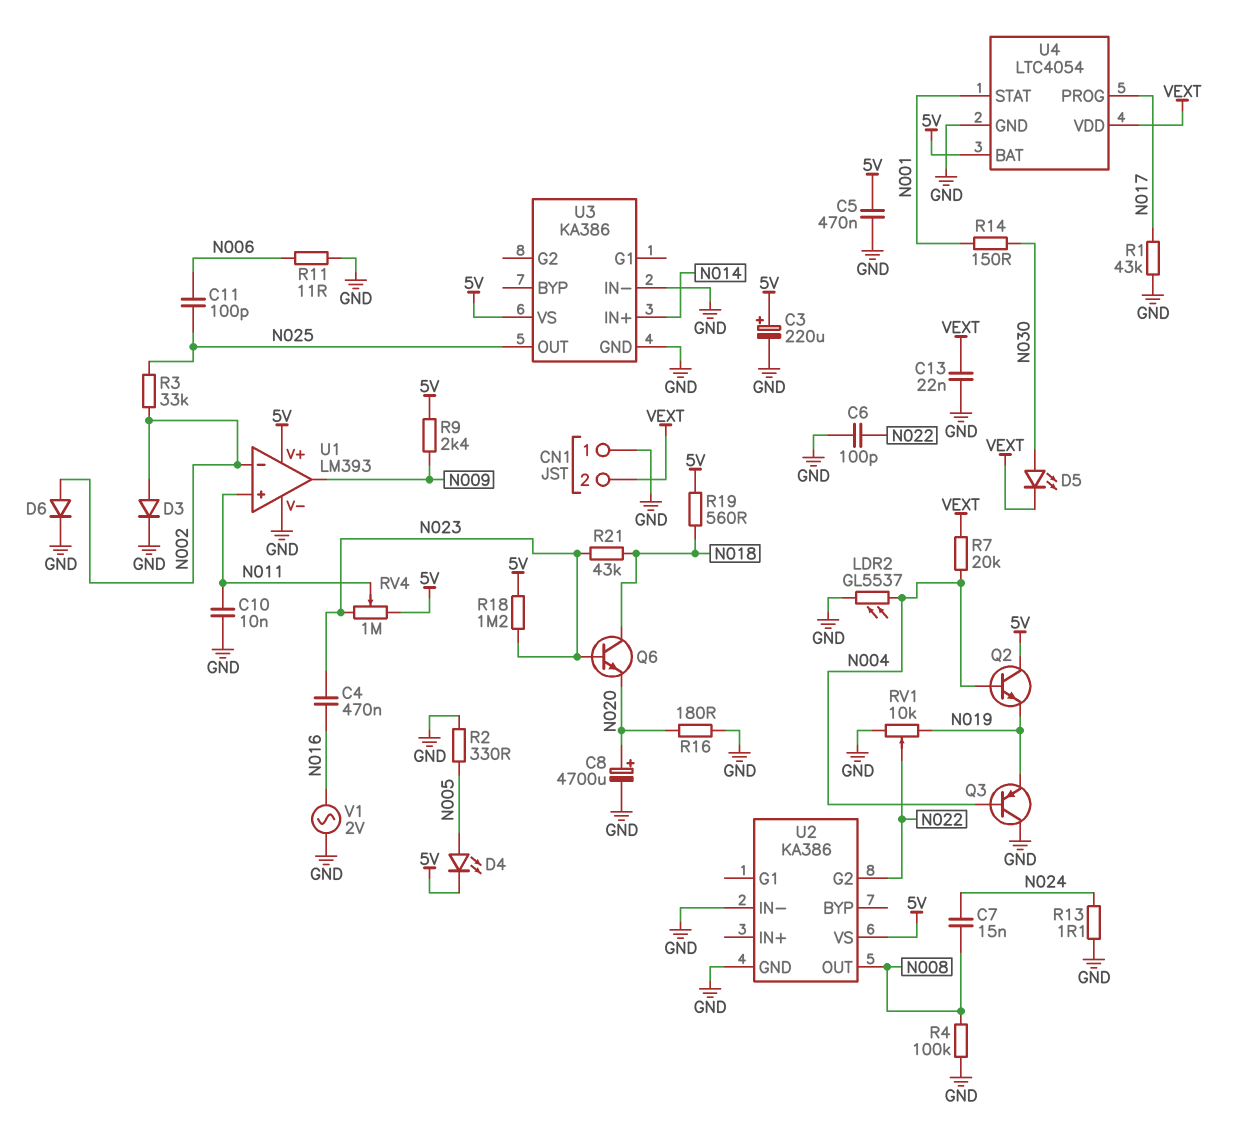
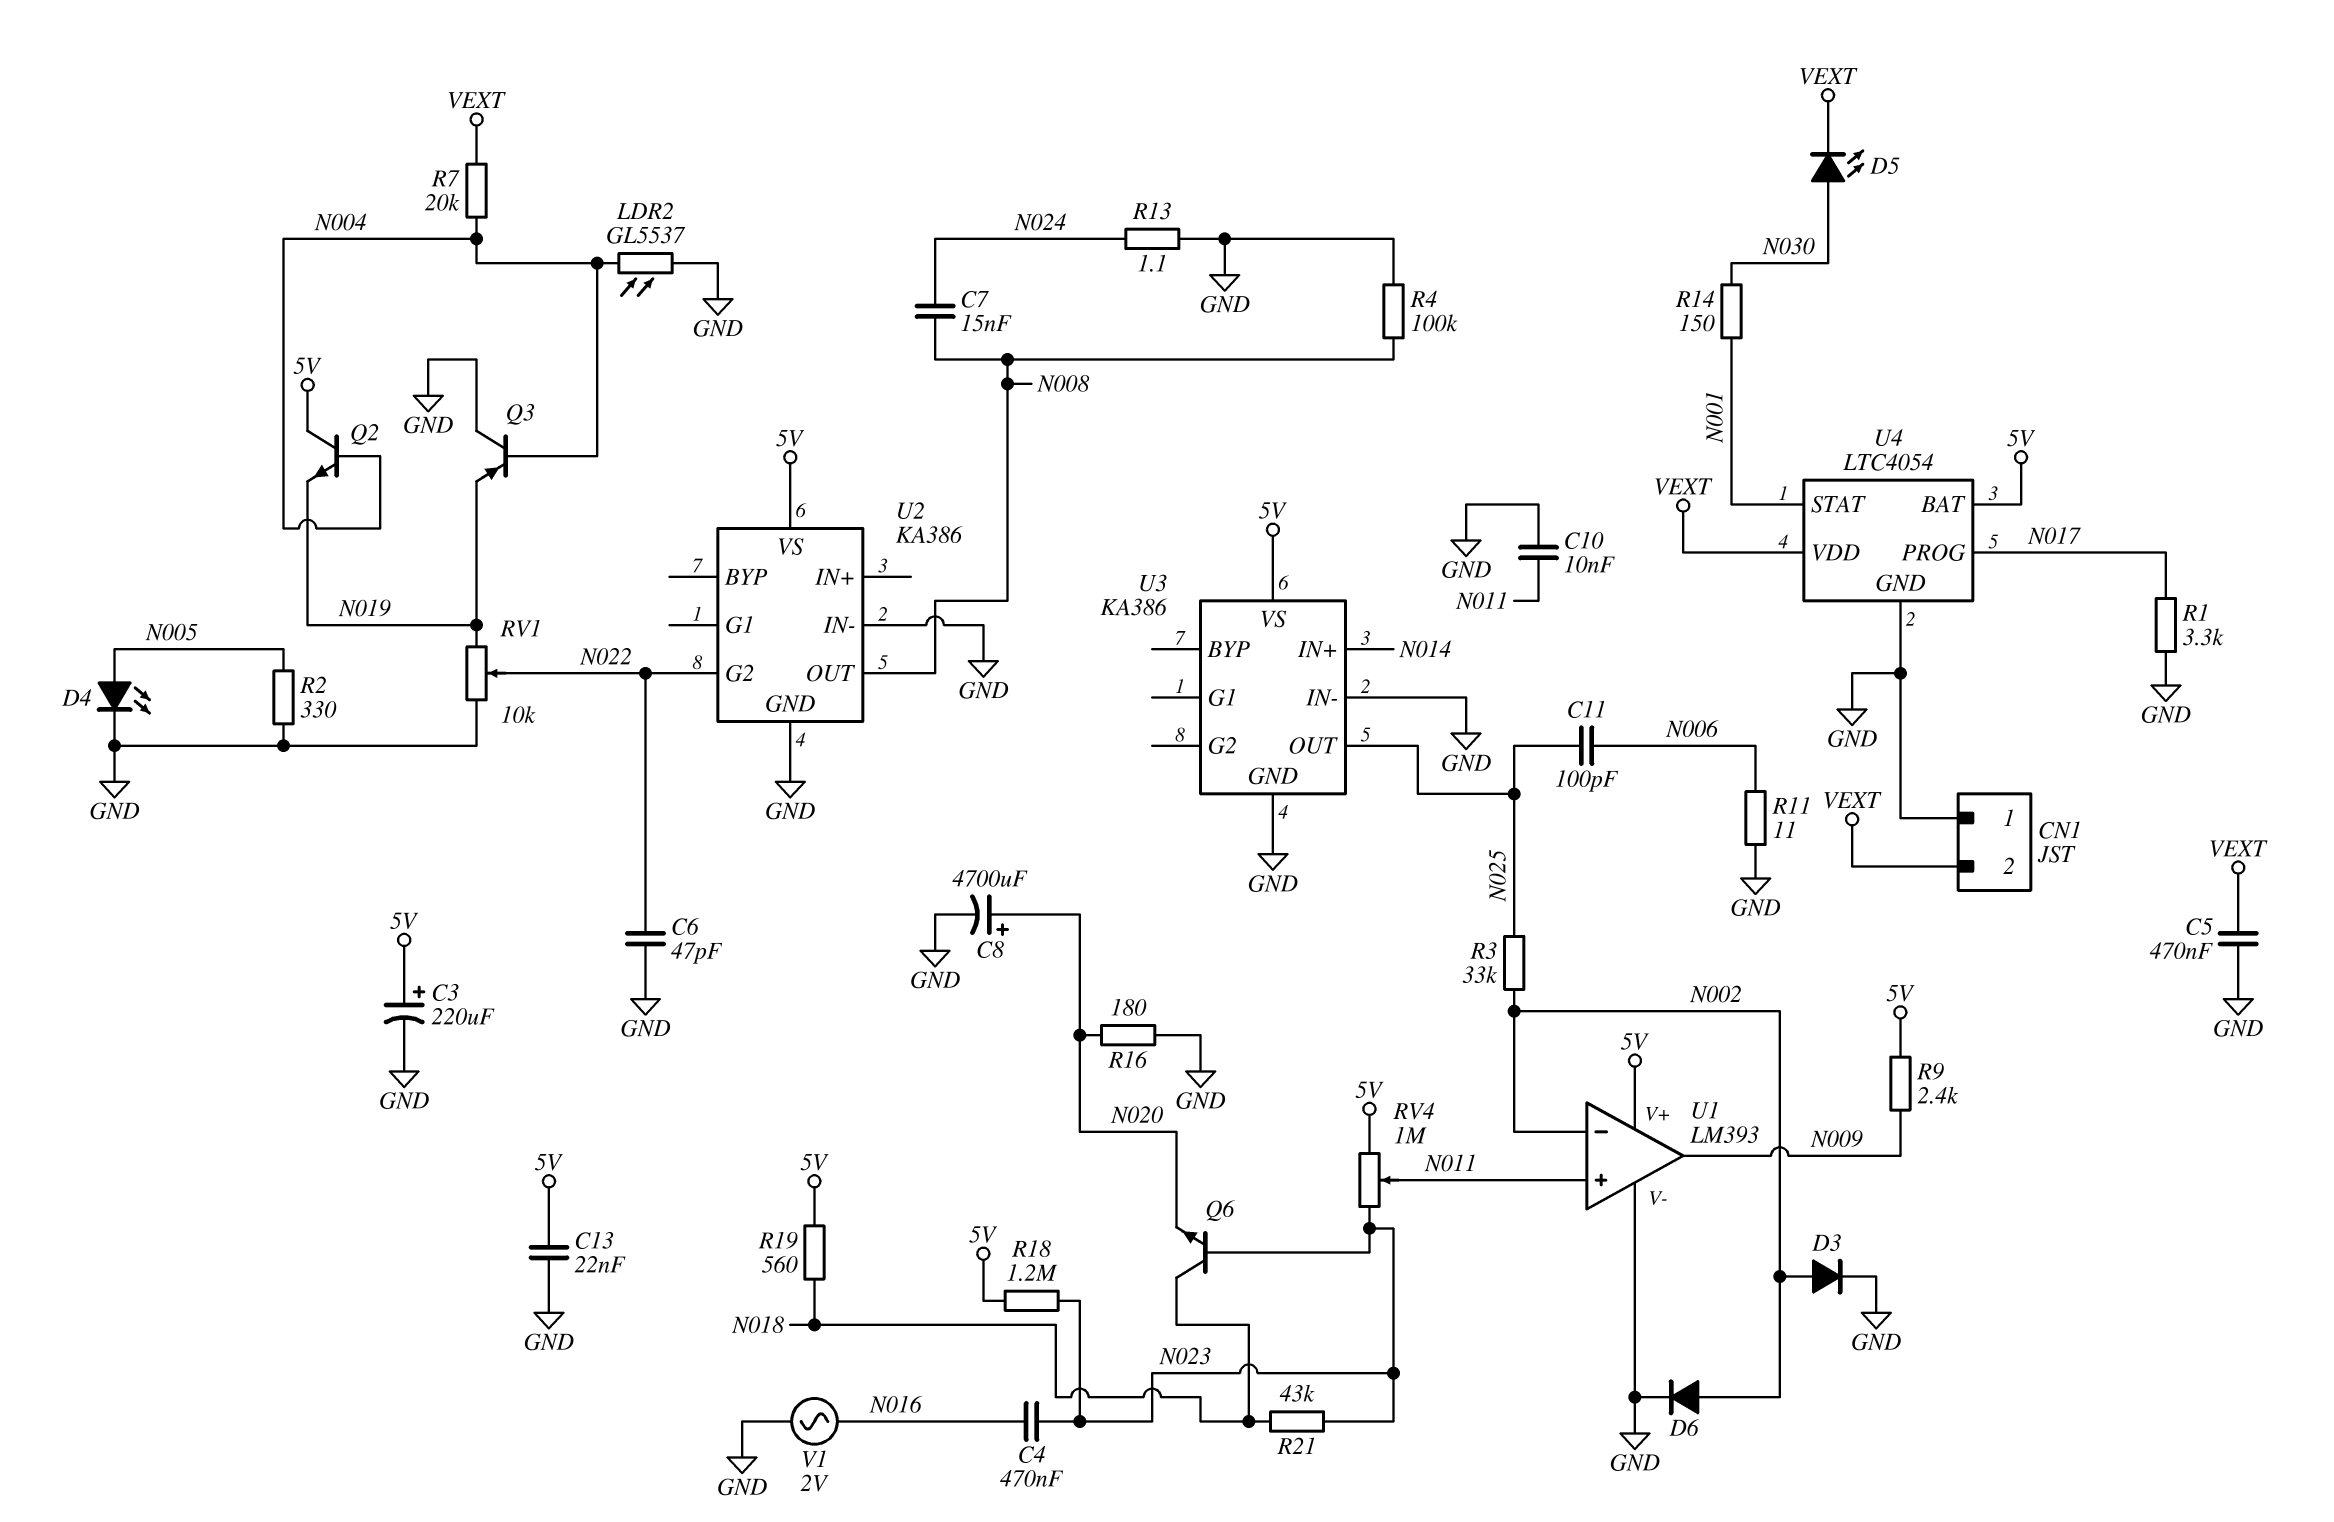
C5: 470nF (5V, GND) -> 470nF (GND, VEXT)
C6: 100pF (GND, N022) -> 47pF (GND, N022)
C13: 22nF (GND, VEXT) -> 22nF (5V, GND)
D4: LED (A N005, K 5V) -> LED (A N005, K GND)
R1: 43k (GND, N017) -> 3.3k (GND, N017)

